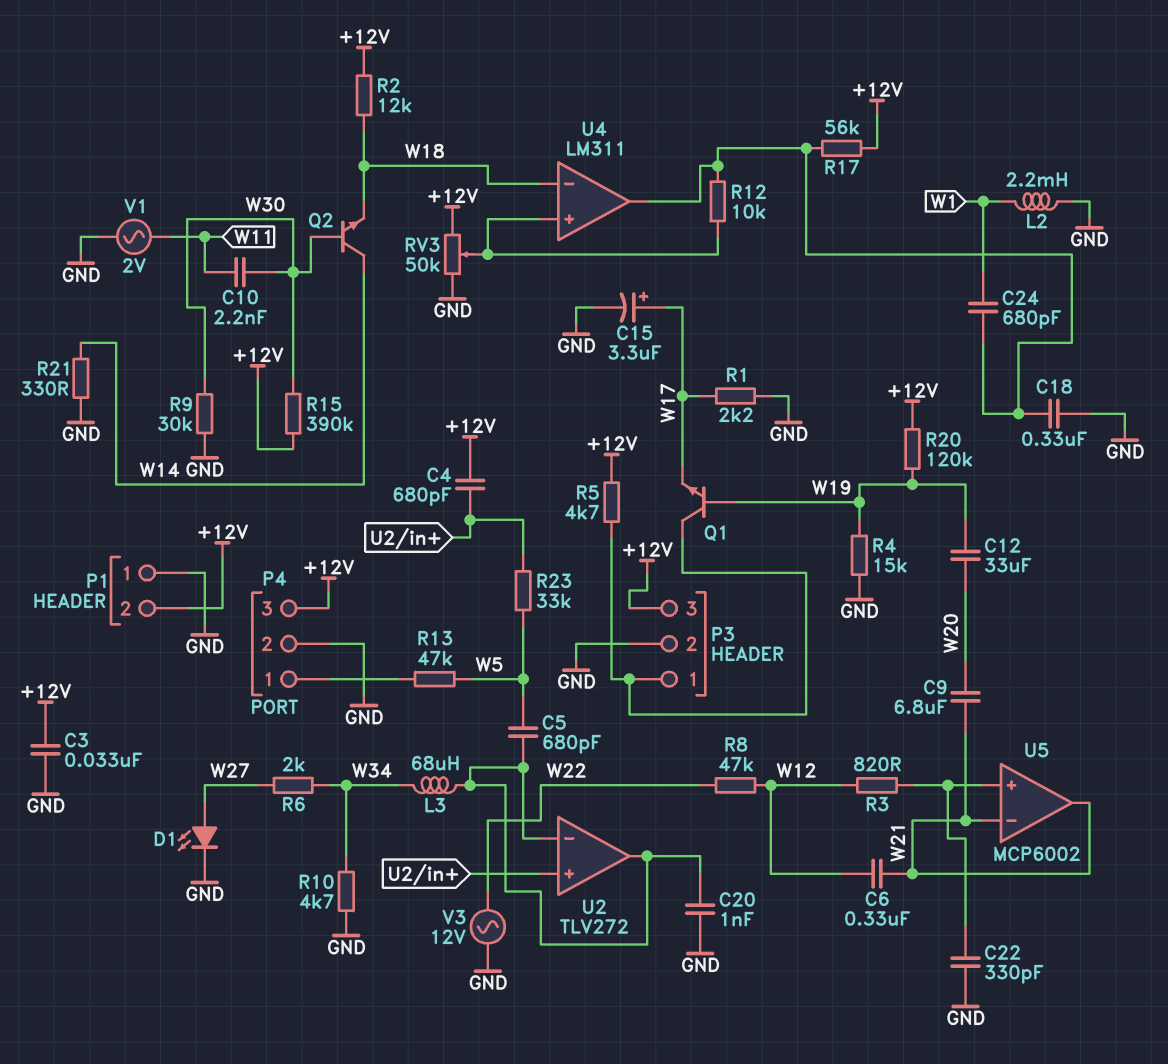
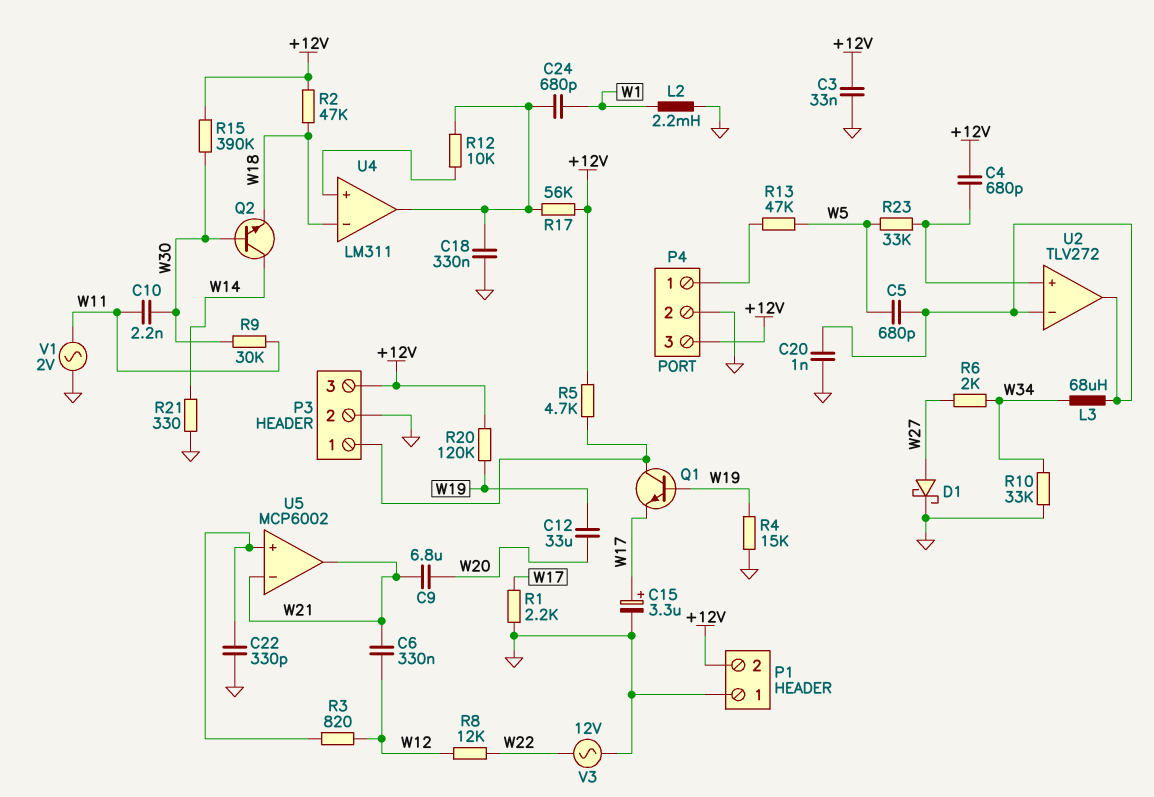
D1: LED (A W27, K GND) -> schottky (A W27, K GND)
R2: 12k (+12V, W18) -> 47k (+12V, W18)
R8: 47k (W12, W22) -> 12k (W12, W22)
R9: 30k (GND, W30) -> 30k (W11, W30)
R10: 4.7k (GND, W34) -> 33k (GND, W34)
RV3: 50k (+12V, GND, wiper U4/in+) -> none

